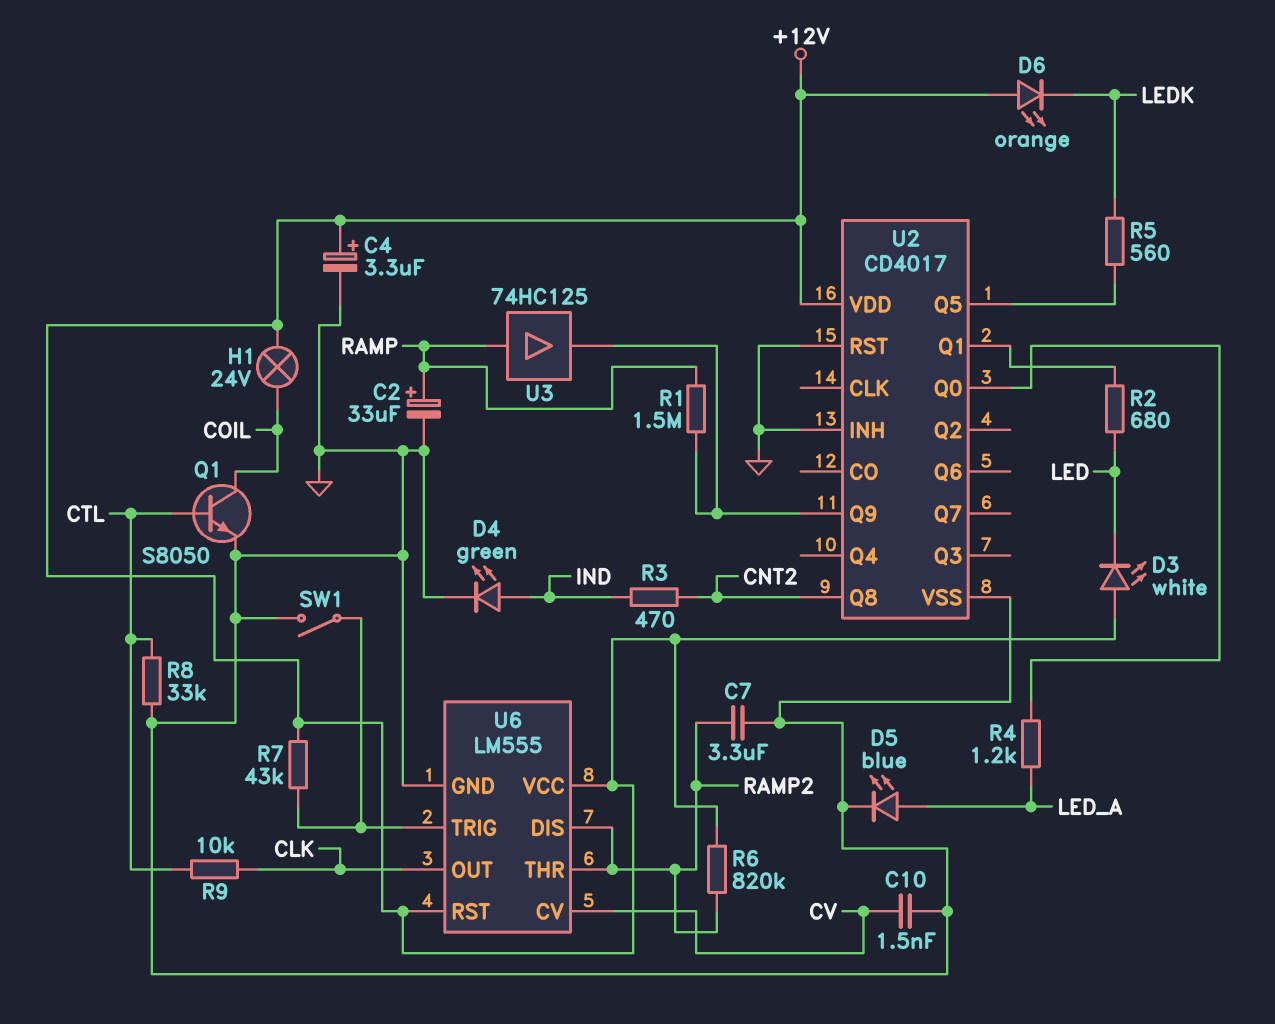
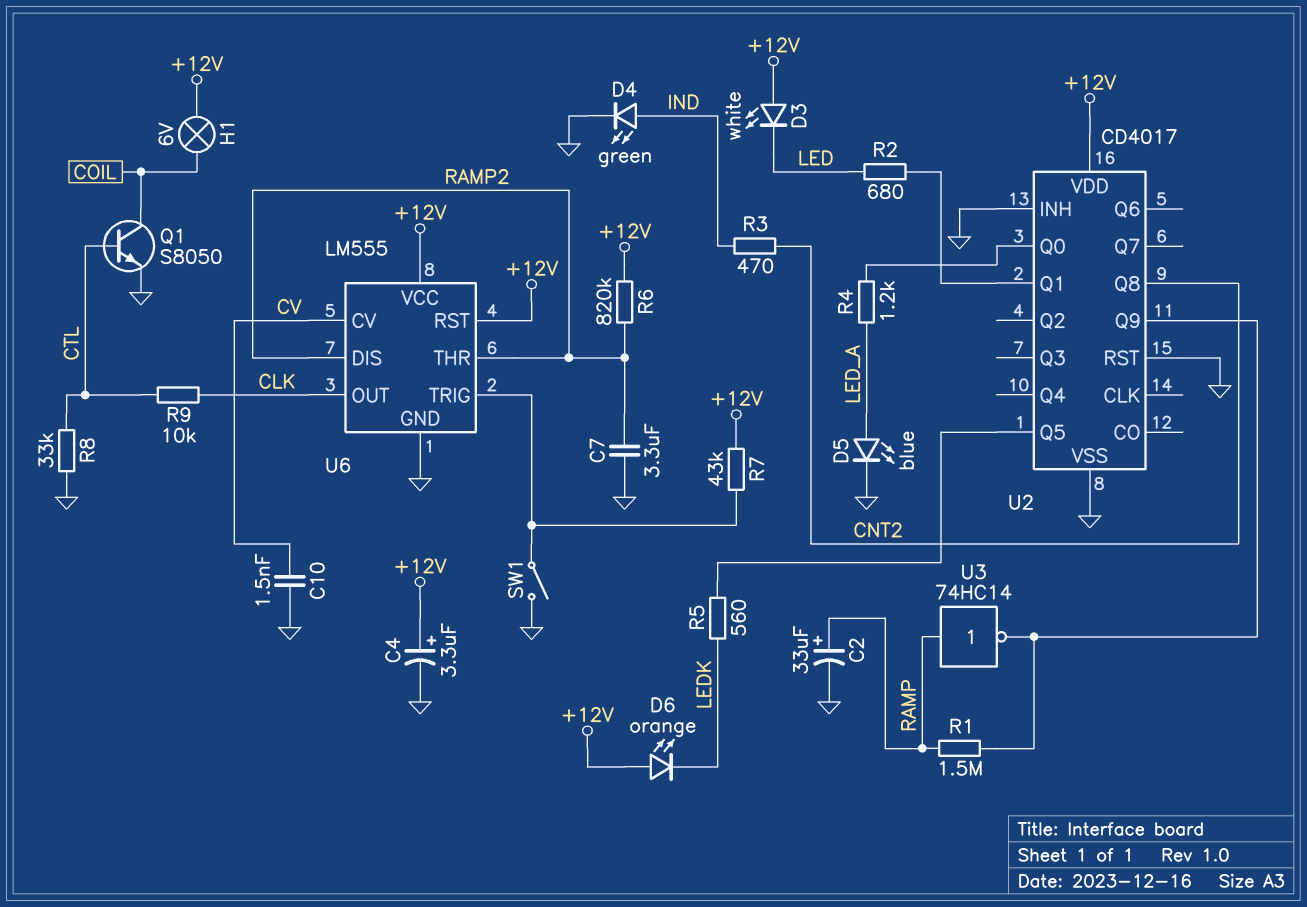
H1: lamp 24V (+12V, COIL) -> lamp 6V (+12V, COIL)
U3: buffer 74HC125 (in RAMP, out U2/Q9) -> NOT 74HC14 (in RAMP, out U2/Q9)

